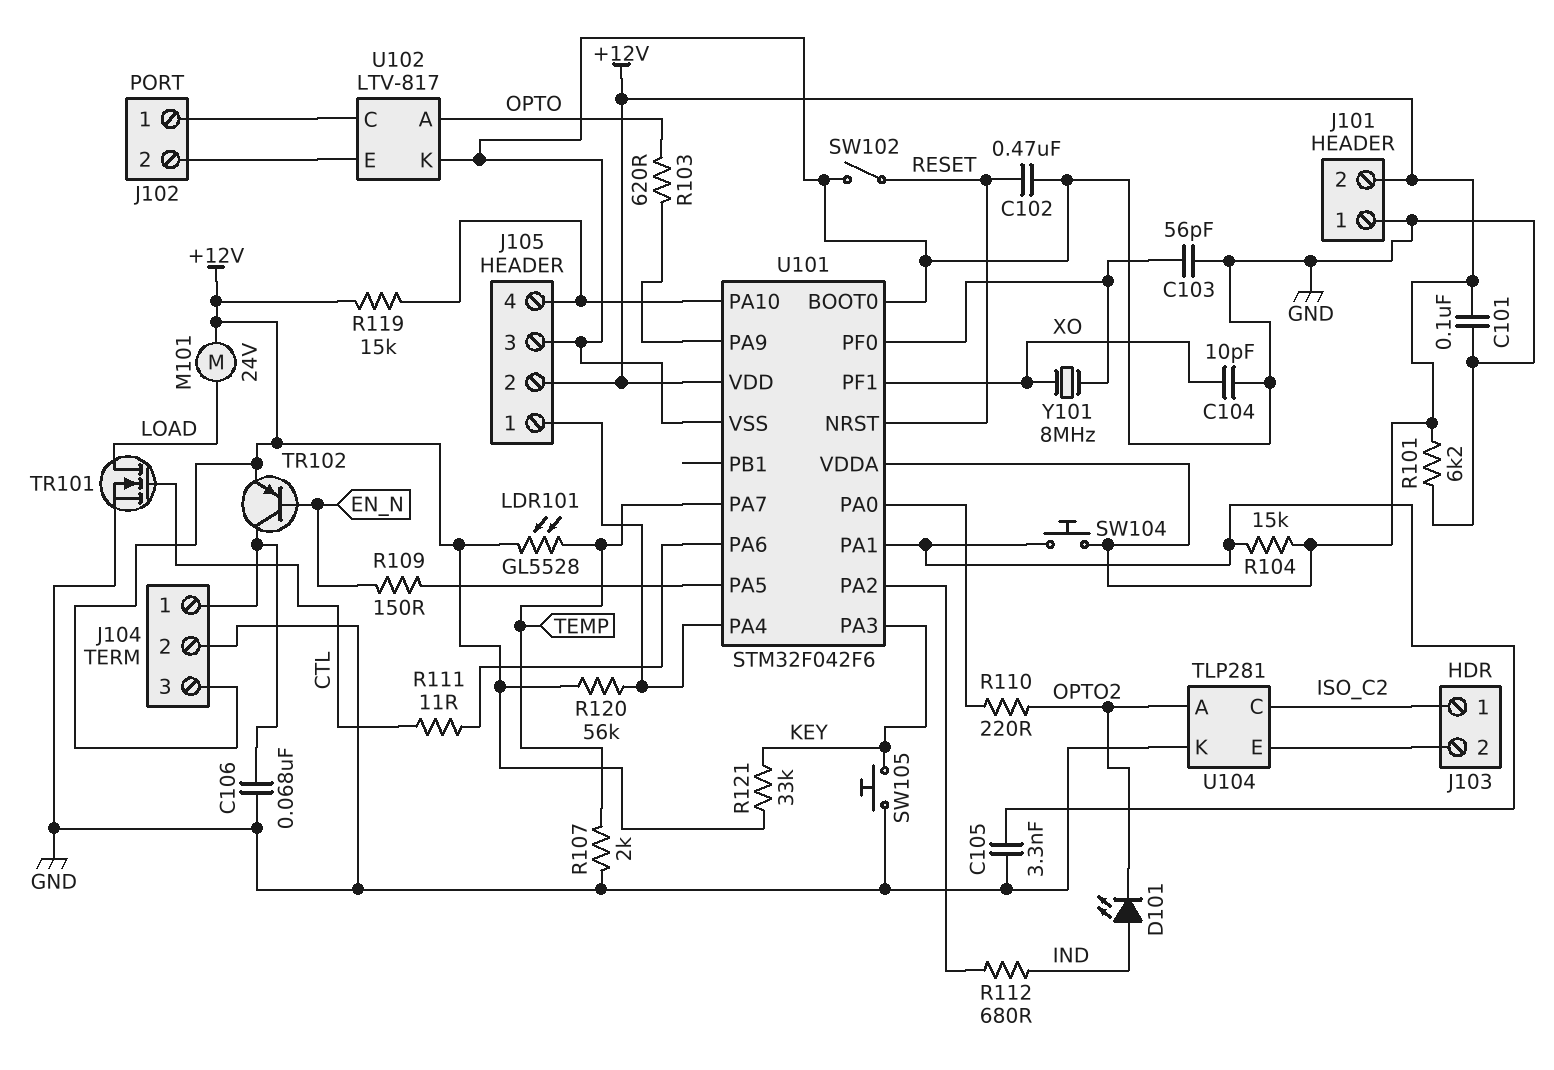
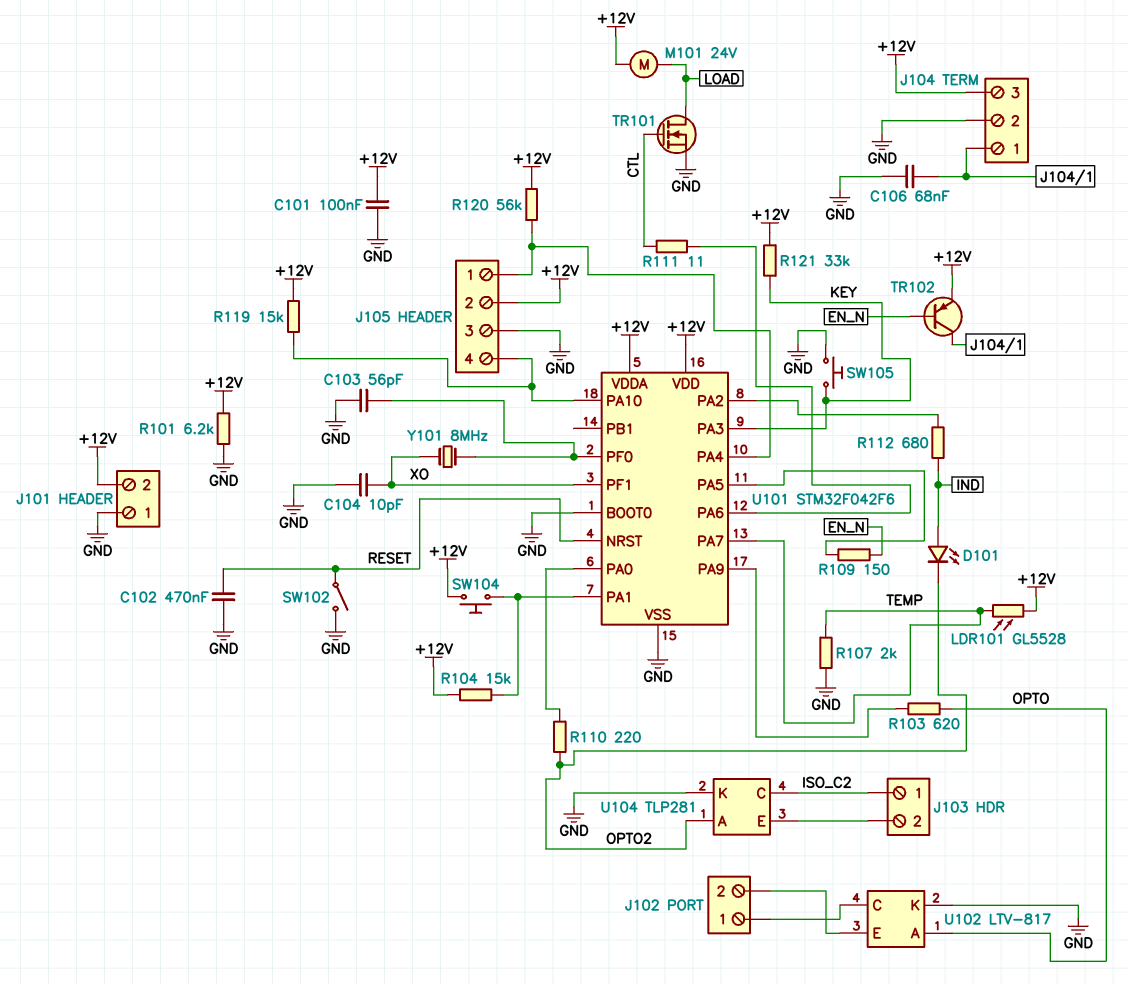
C105: 3.3nF (GND, U101/PA1) -> none

